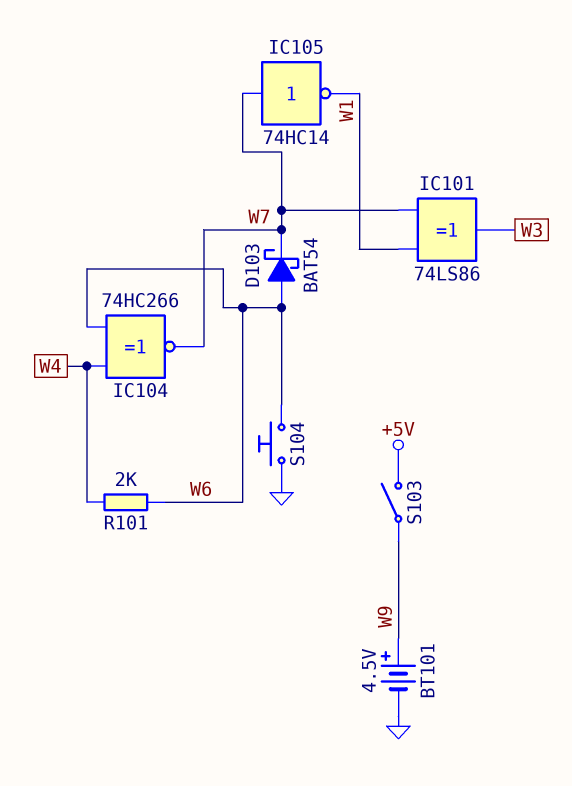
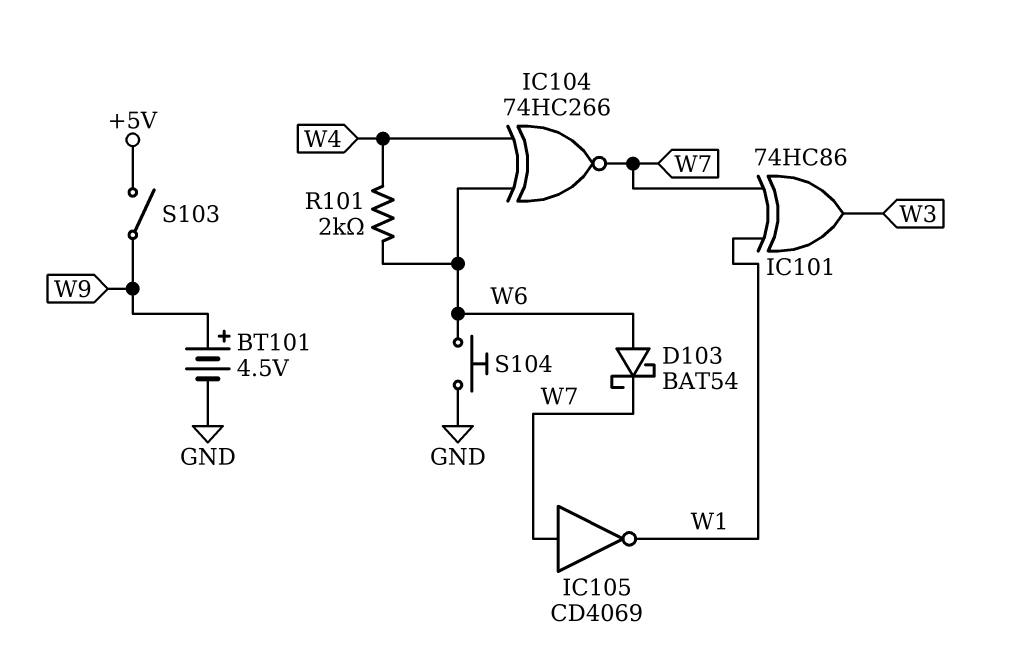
IC101: XOR 74LS86 (in W1, in W7, out W3) -> XOR 74HC86 (in W1, in W7, out W3)
IC105: NOT 74HC14 (in W7, out W1) -> NOT CD4069 (in W7, out W1)

